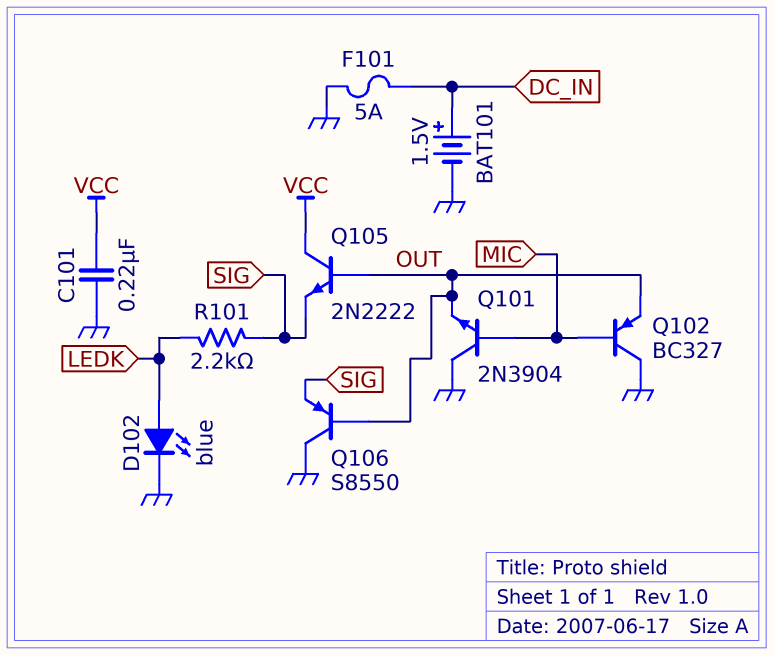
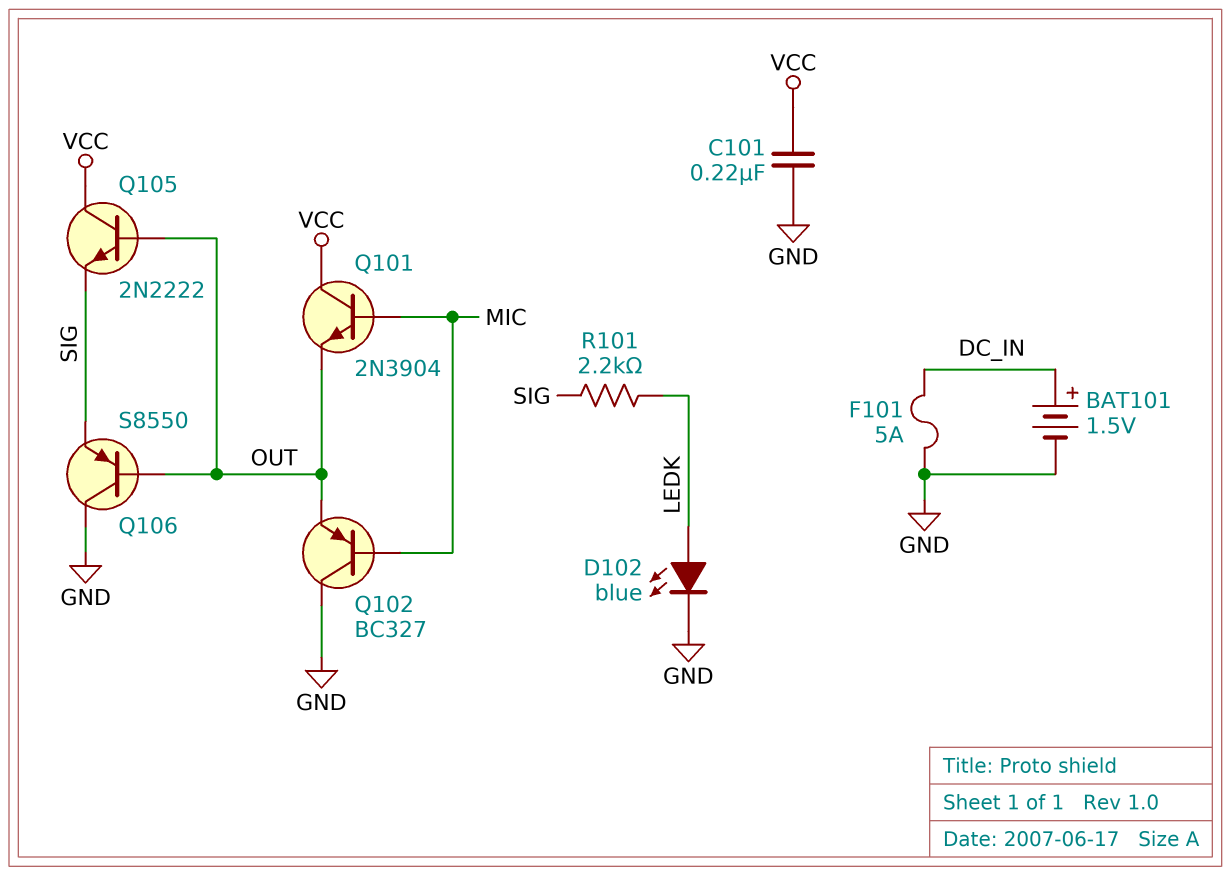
Q101: NPN 2N3904 (B MIC, C GND, E OUT) -> NPN 2N3904 (B MIC, C VCC, E OUT)

